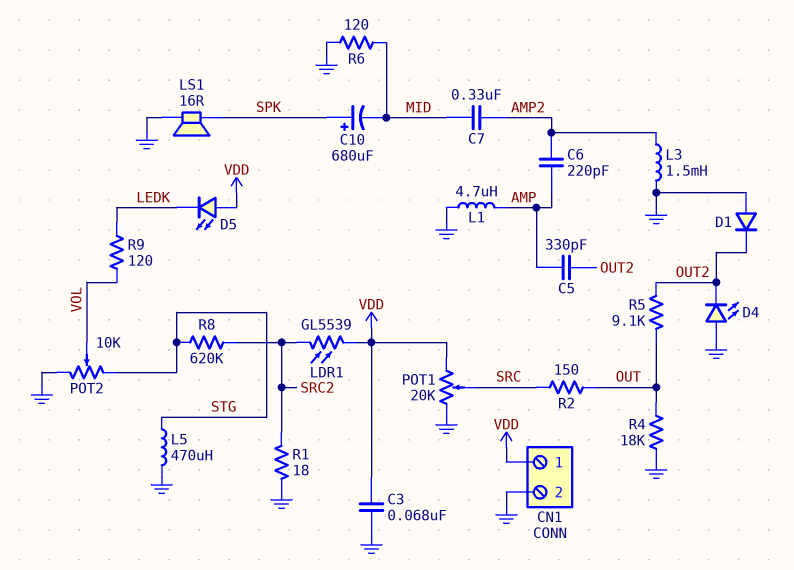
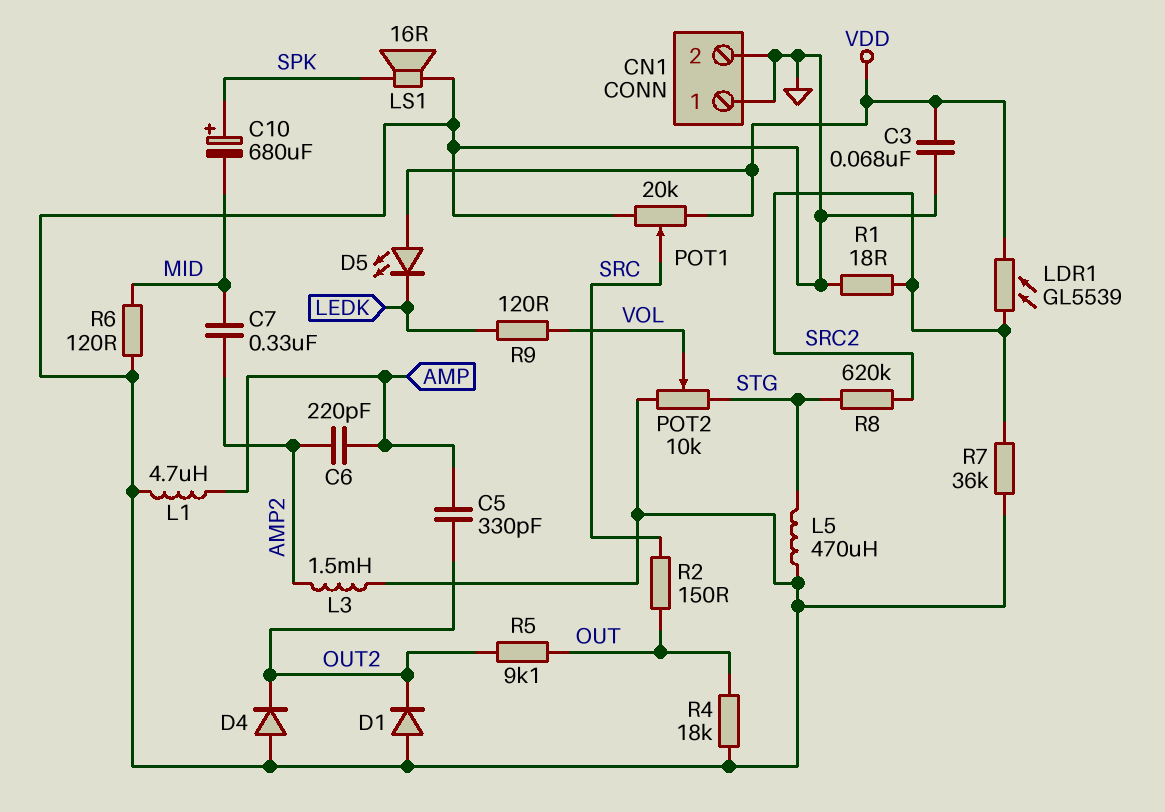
CN1 pin 1: VDD -> GND
D4: LED (A GND, K OUT2) -> diode (A GND, K OUT2)
R7: none -> 36k (GND, SRC2)

